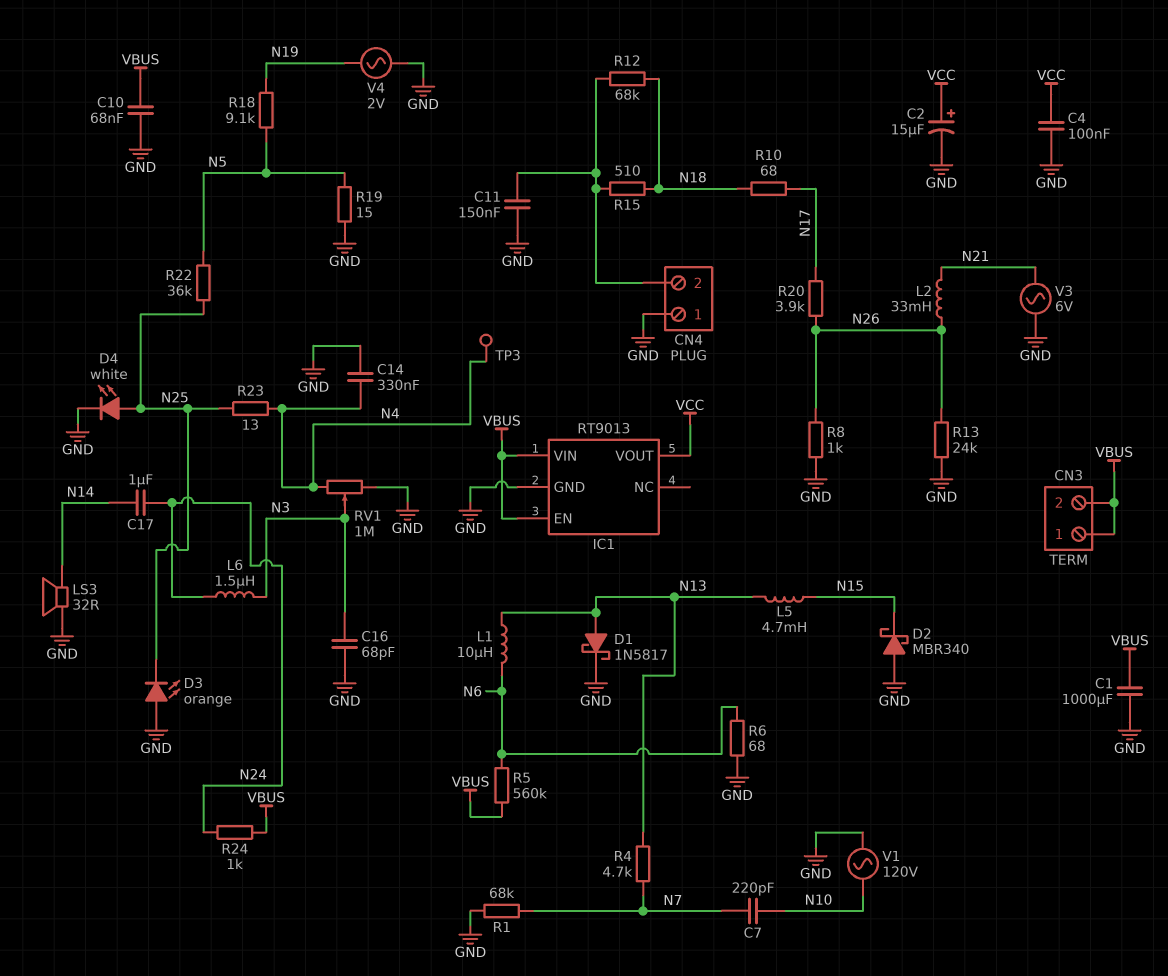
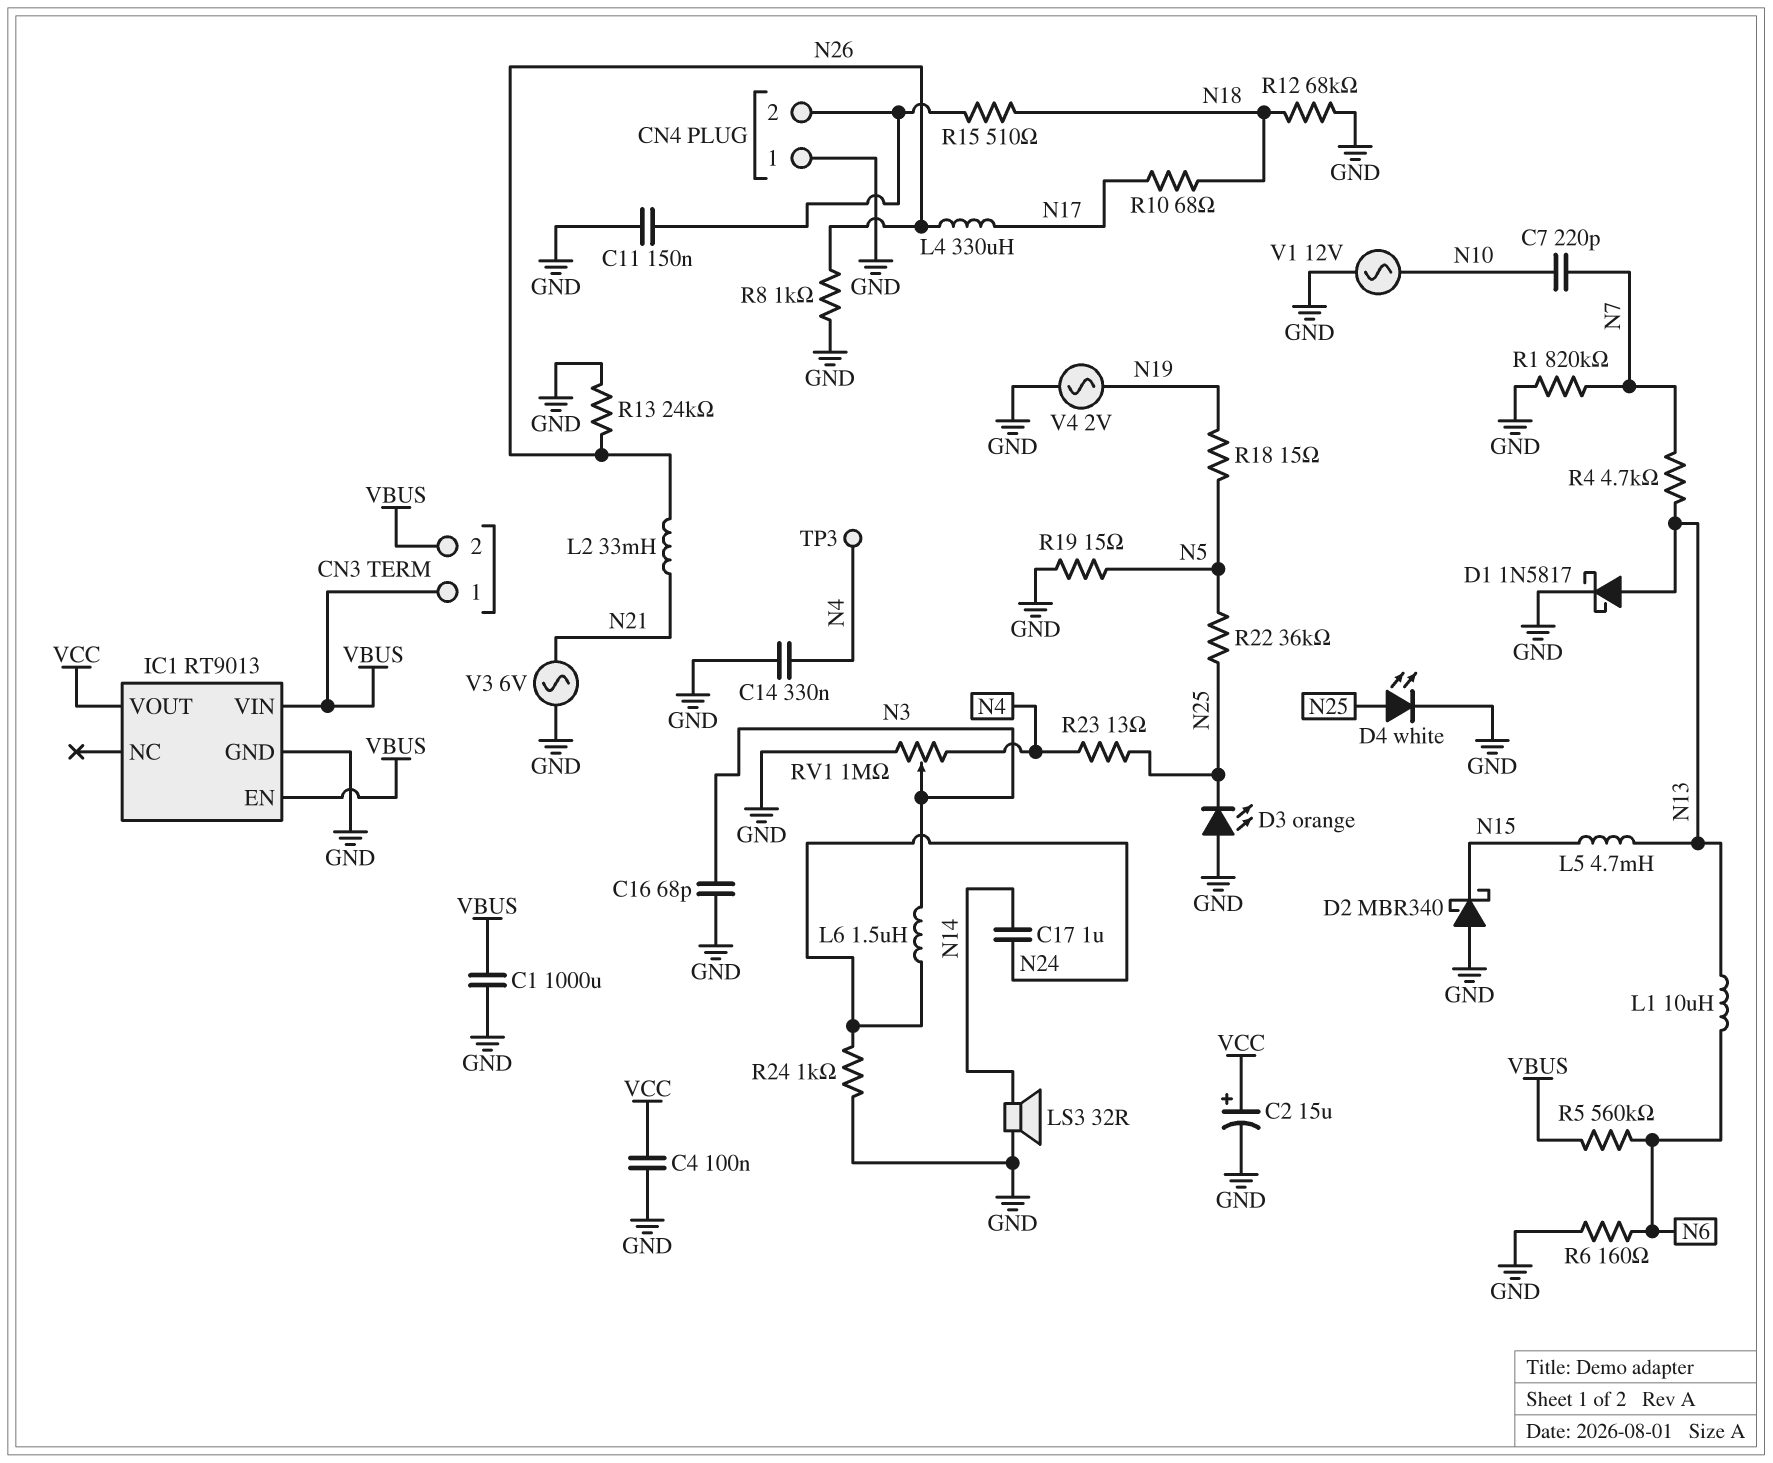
C10: 68nF (GND, VBUS) -> none
L4: none -> 330uH (N17, N26)
R1: 68k (GND, N7) -> 820k (GND, N7)
R6: 68 (GND, N6) -> 160 (GND, N6)
R12: 68k (CN4/2, N18) -> 68k (GND, N18)
R18: 9.1k (N5, N19) -> 15 (N5, N19)
R20: 3.9k (N17, N26) -> none
R24: 1k (N24, VBUS) -> 1k (GND, N24)
V1: AC 120V (GND, N10) -> AC 12V (GND, N10)

